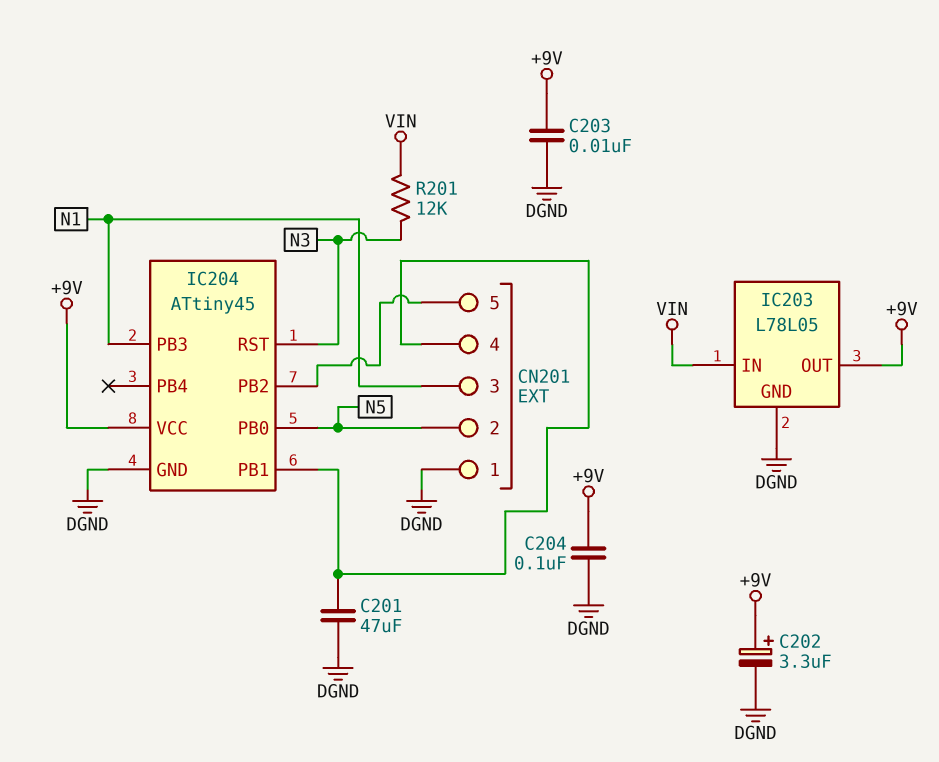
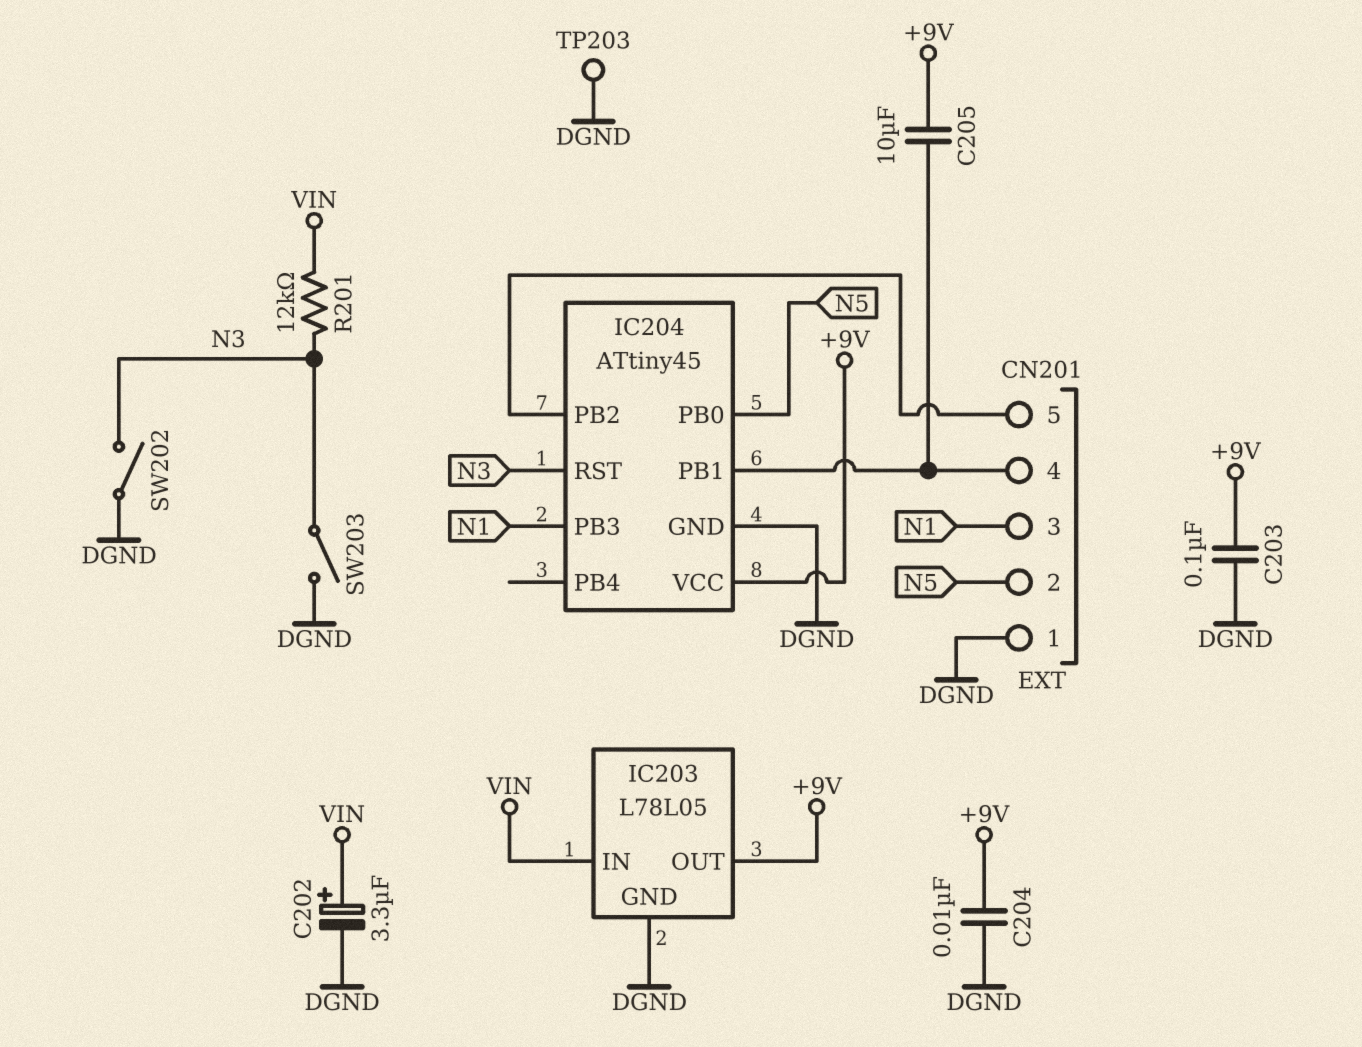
C201: 47uF (CN201/4, DGND) -> none
C202: 3.3uF (plus +9V, minus DGND) -> 3.3uF (plus VIN, minus DGND)
C203: 10nF (+9V, DGND) -> 100nF (+9V, DGND)
C204: 100nF (+9V, DGND) -> 10nF (+9V, DGND)
C205: none -> 10uF (+9V, CN201/4)
SW202: none -> switch (DGND, N3)
SW203: none -> switch (DGND, N3)
TP203: none -> test point (DGND)

